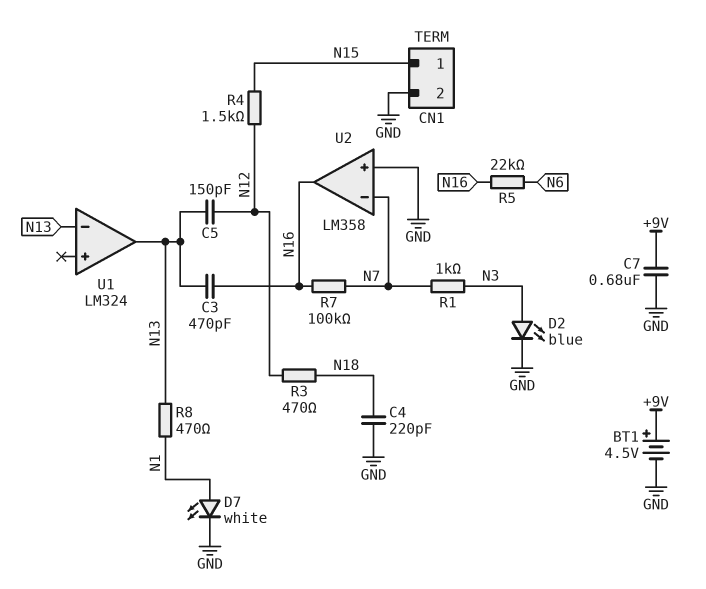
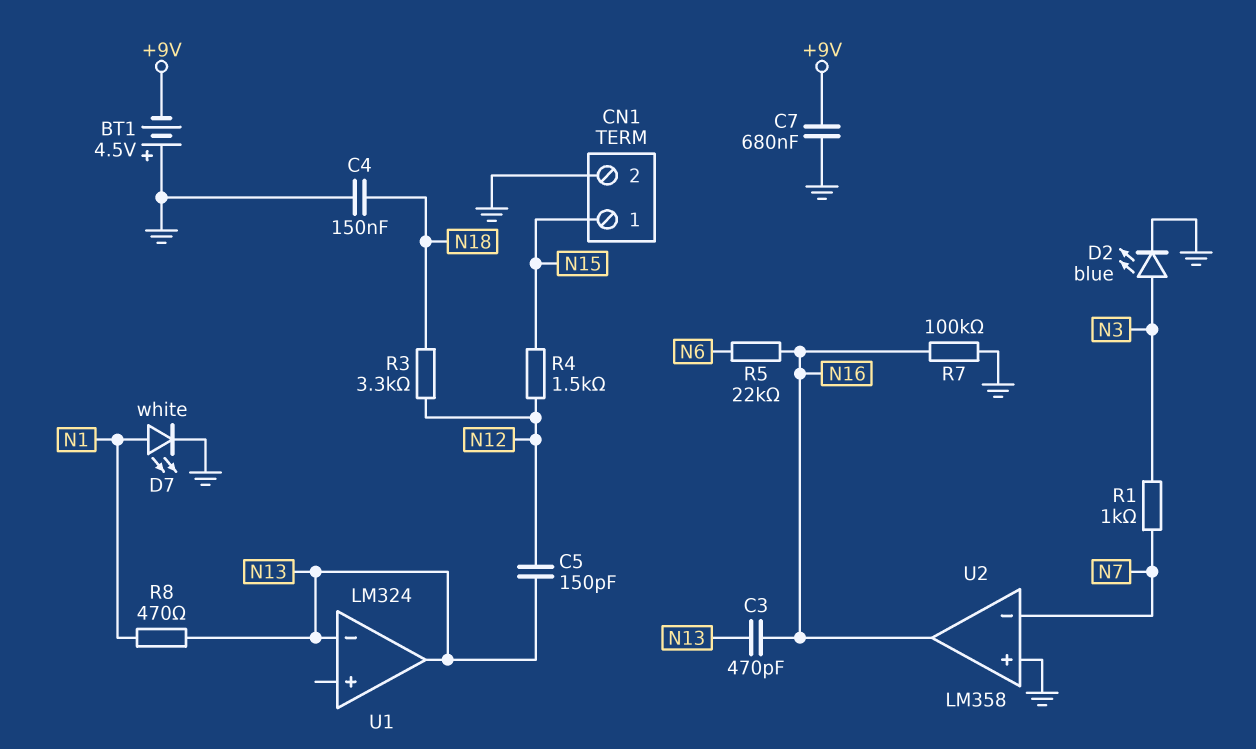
BT1: 4.5V (plus +9V, minus GND) -> 4.5V (plus GND, minus +9V)
C4: 220pF (GND, N18) -> 150nF (GND, N18)
R3: 470 (N12, N18) -> 3.3k (N12, N18)
R7: 100k (N7, N16) -> 100k (GND, N16)

